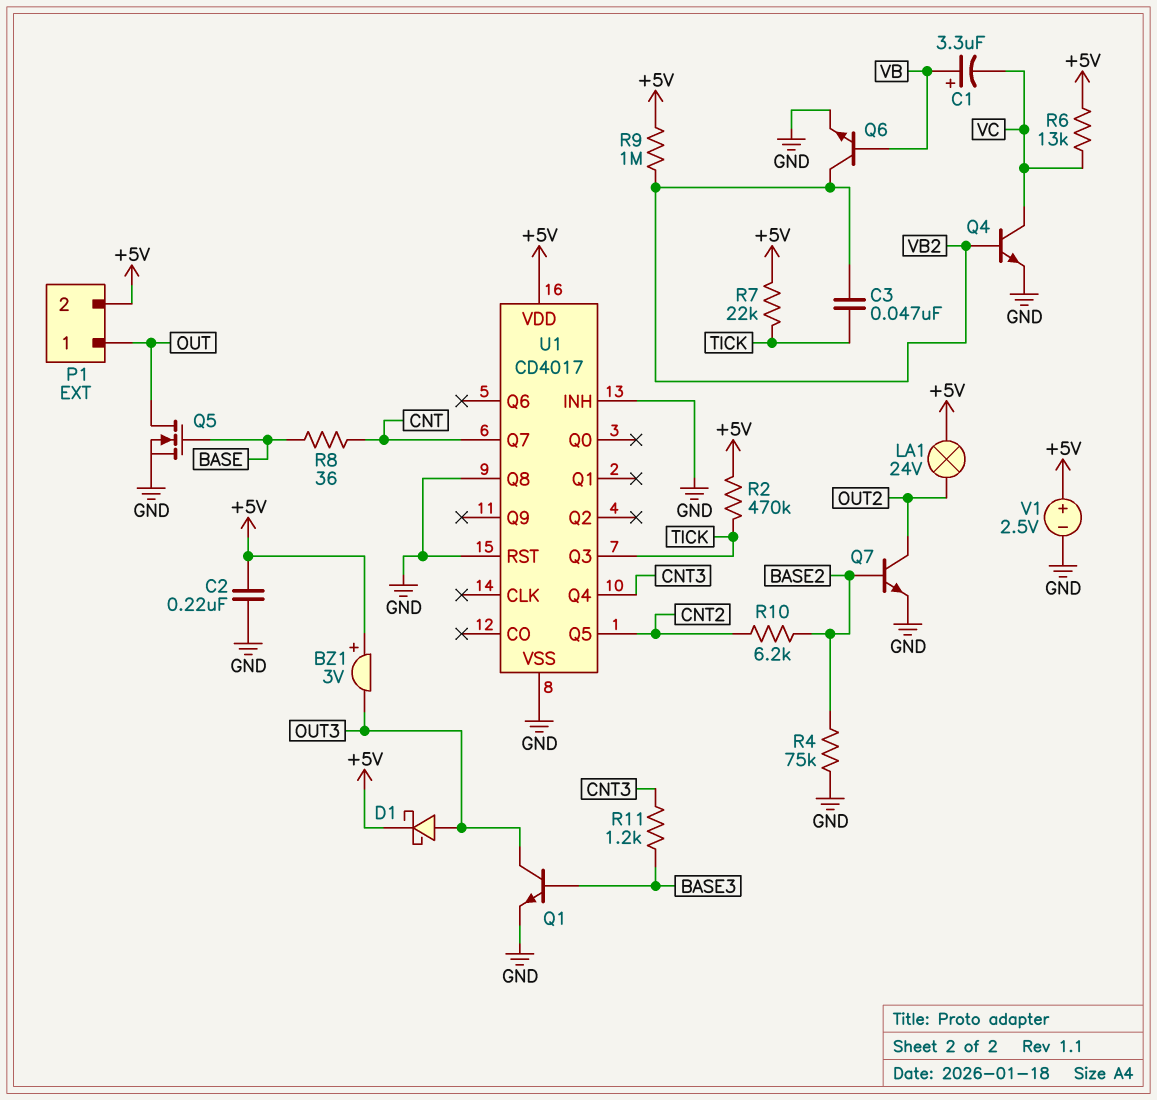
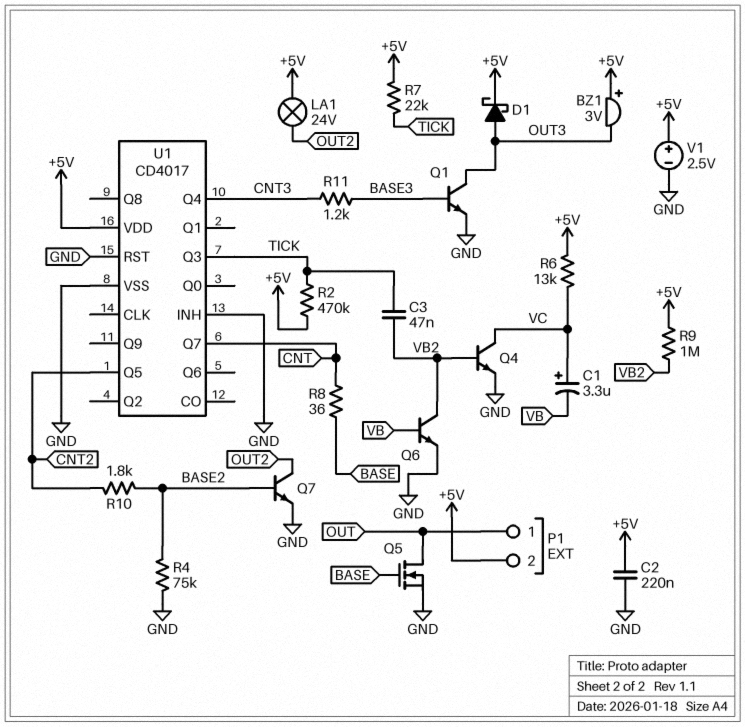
C1: 3.3uF (plus VB, minus VC) -> 3.3uF (plus VC, minus VB)
R10: 6.2k (BASE2, CNT2) -> 1.8k (BASE2, CNT2)
U1 pin Q8: GND -> none

